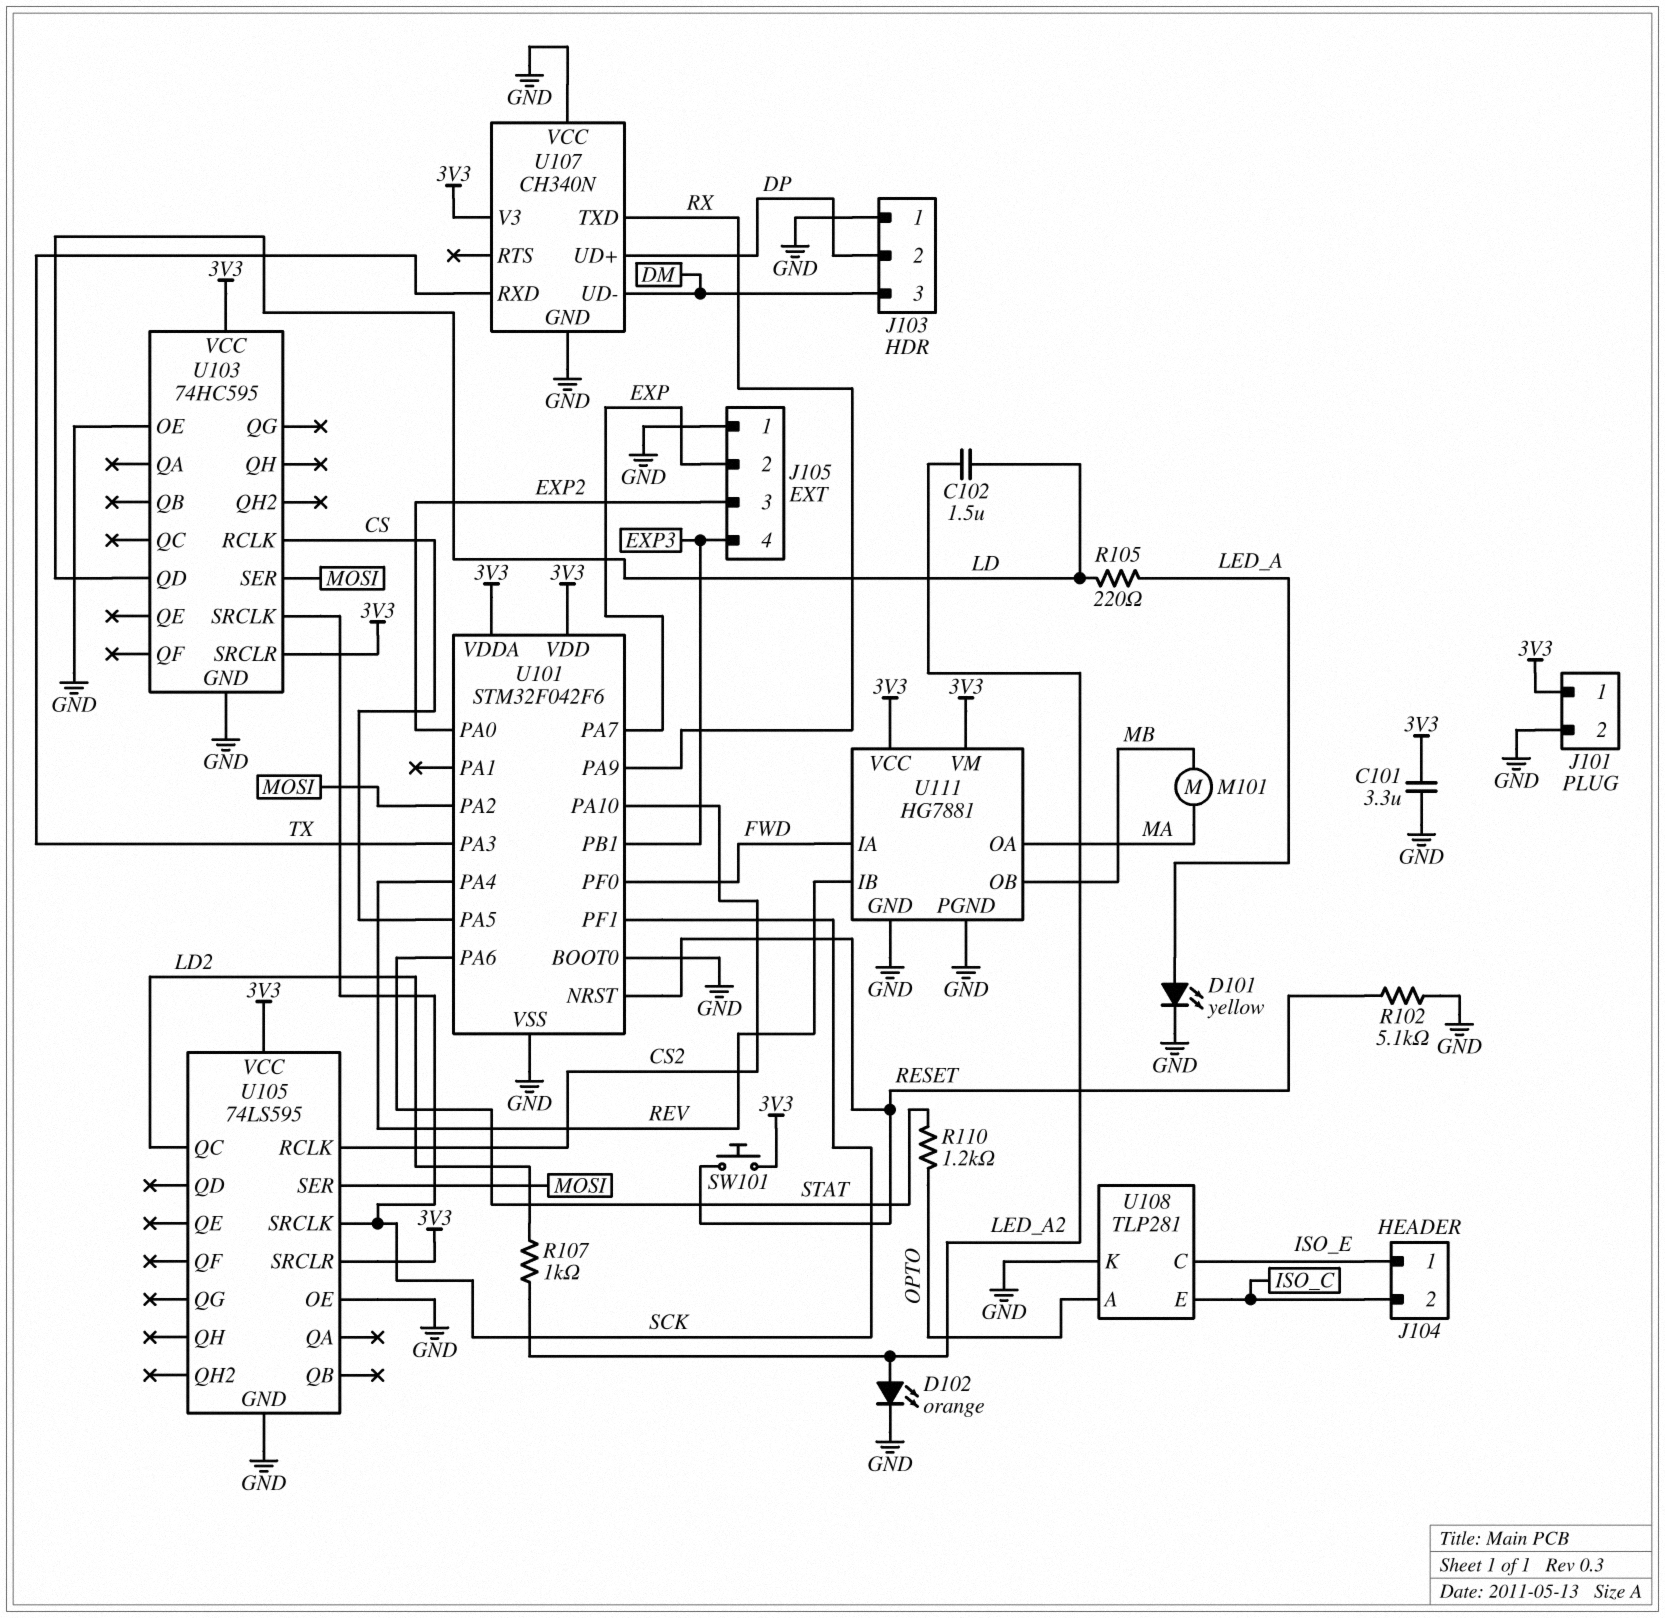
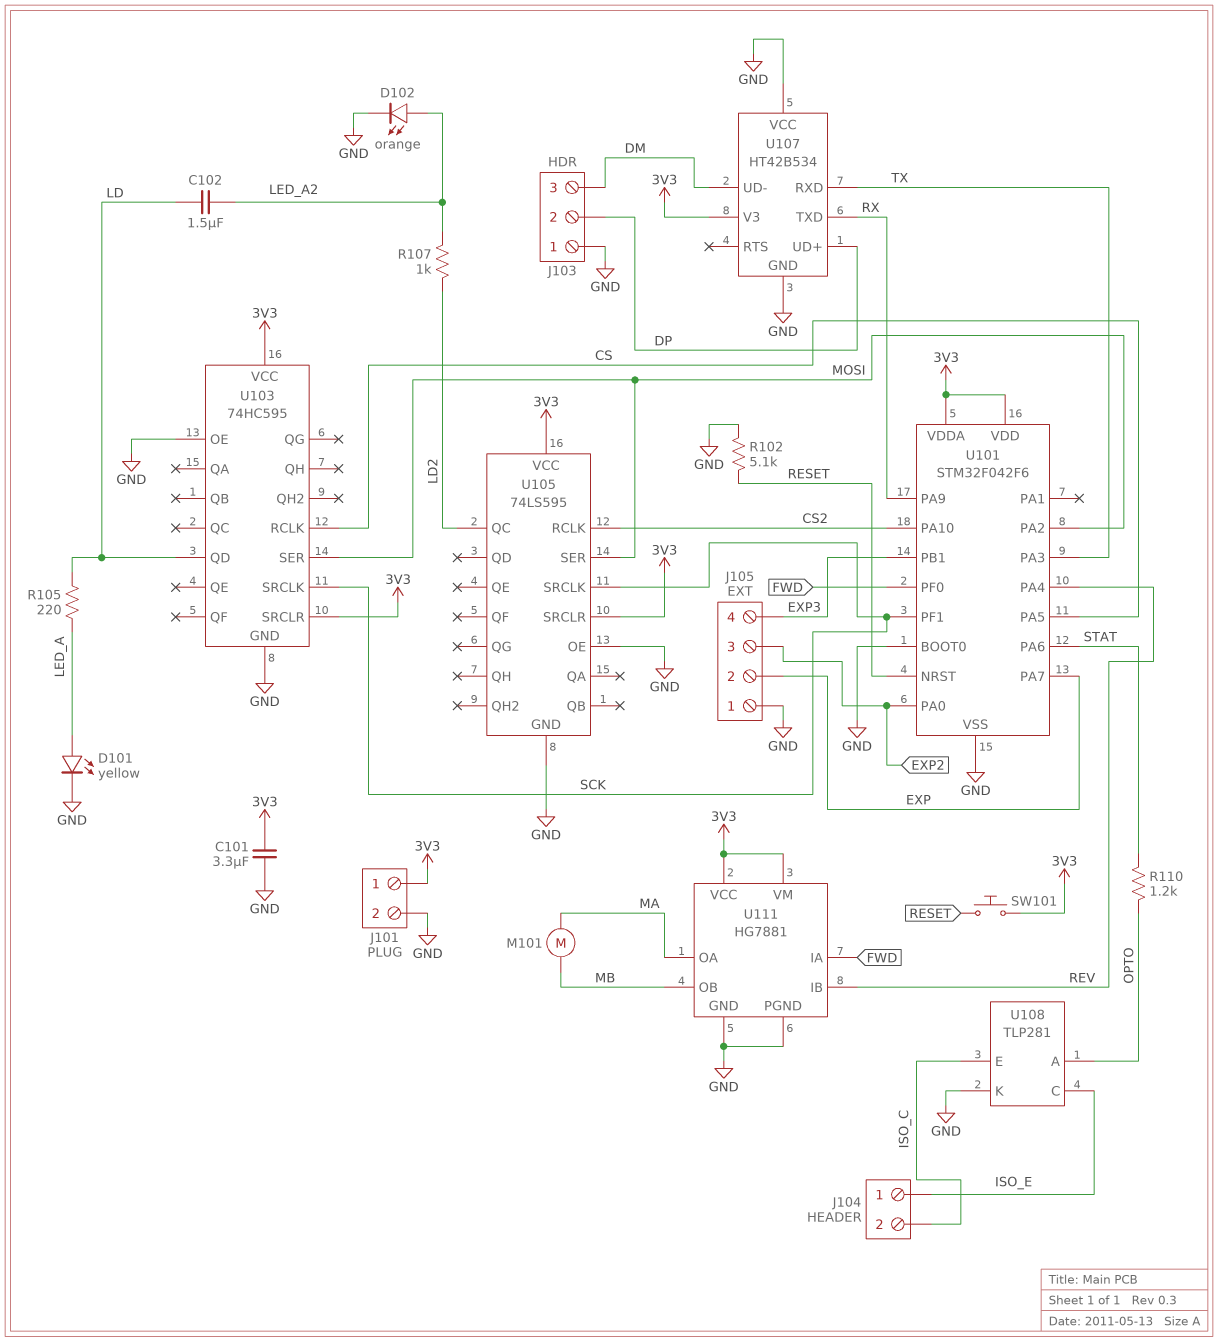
U107: CH340N -> HT42B534

